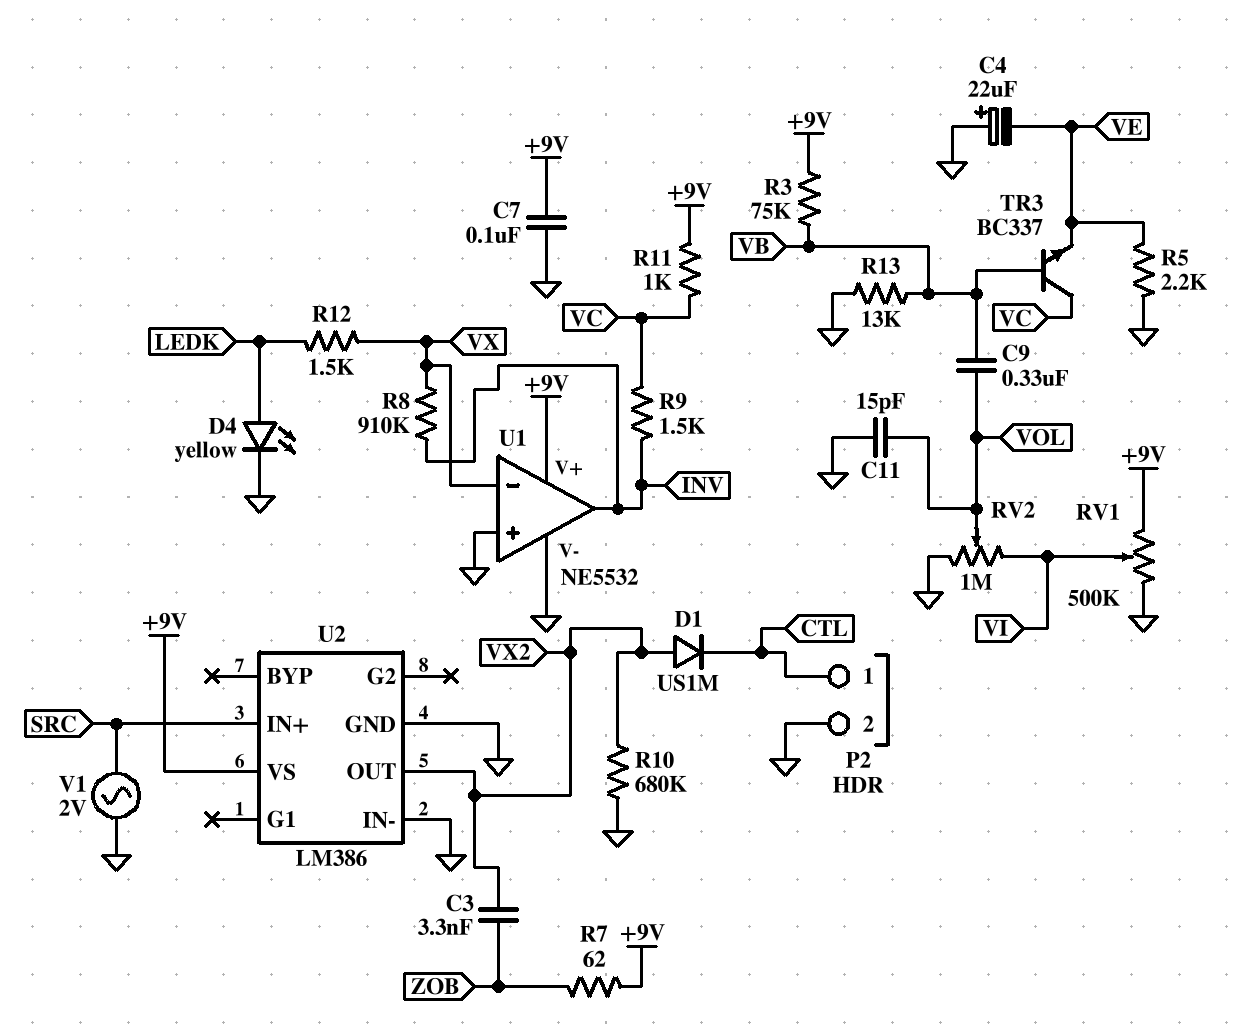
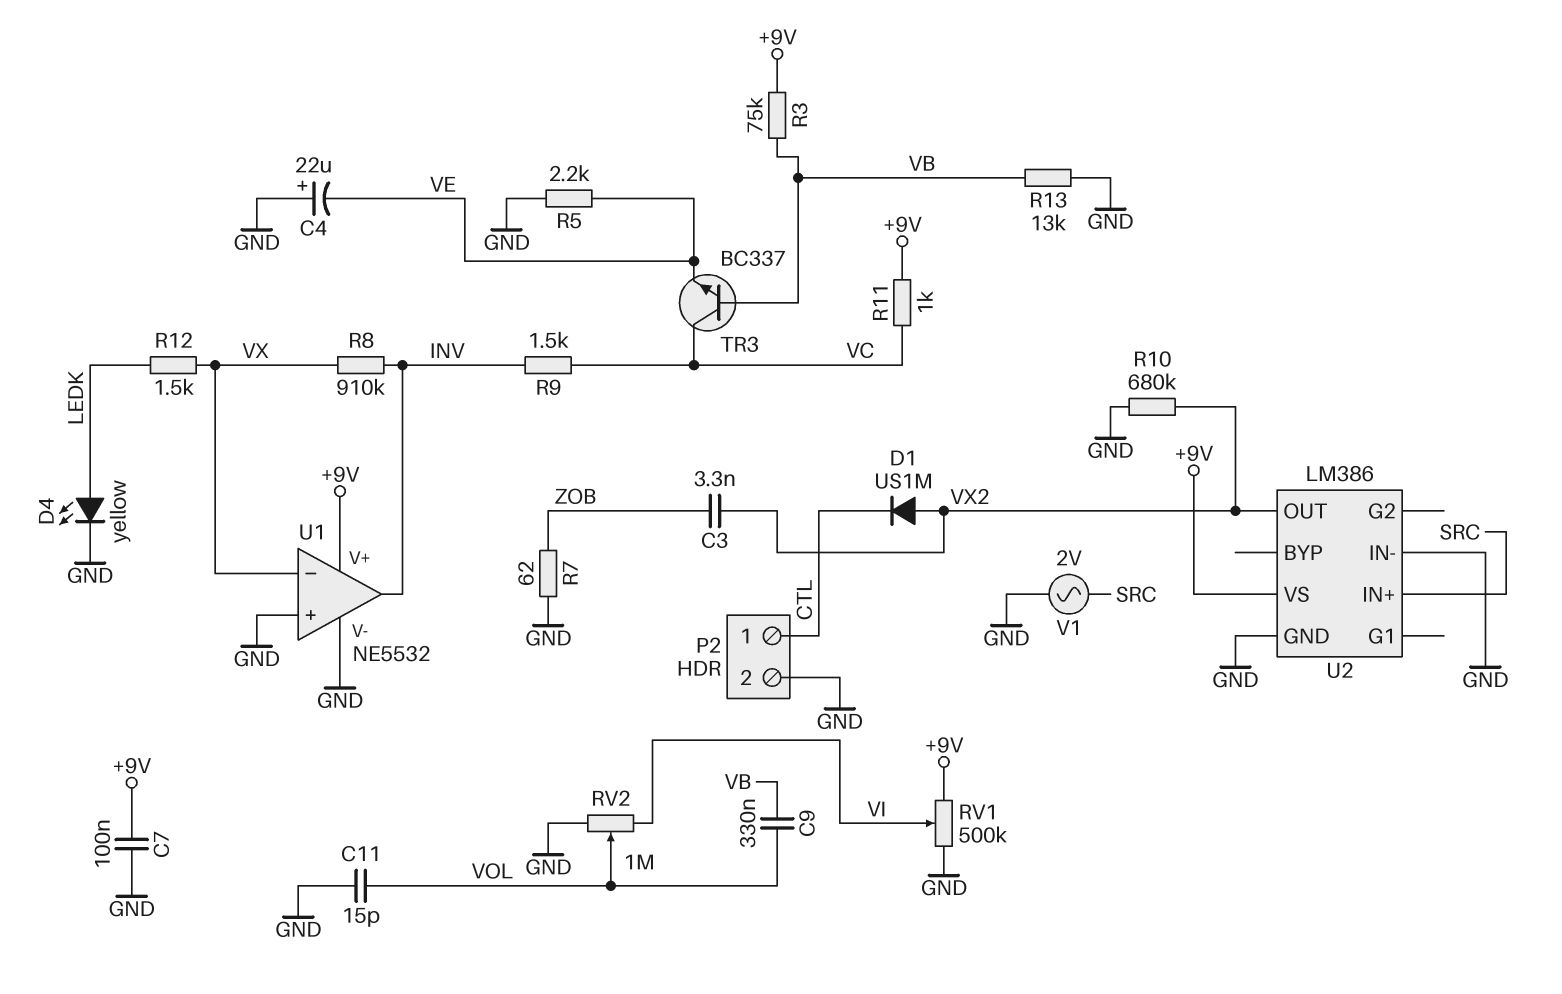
R7: 62 (+9V, ZOB) -> 62 (GND, ZOB)

